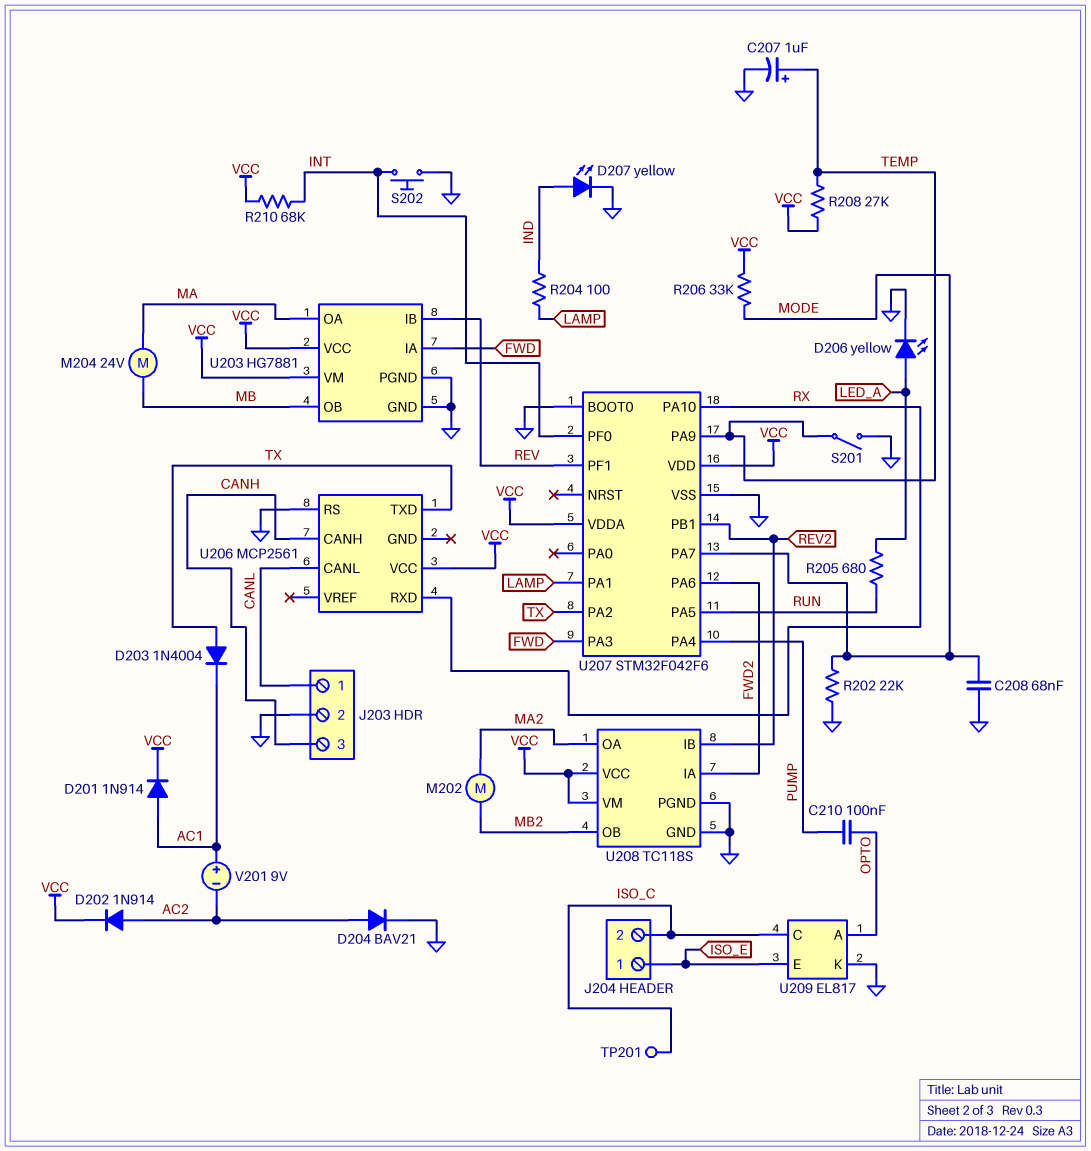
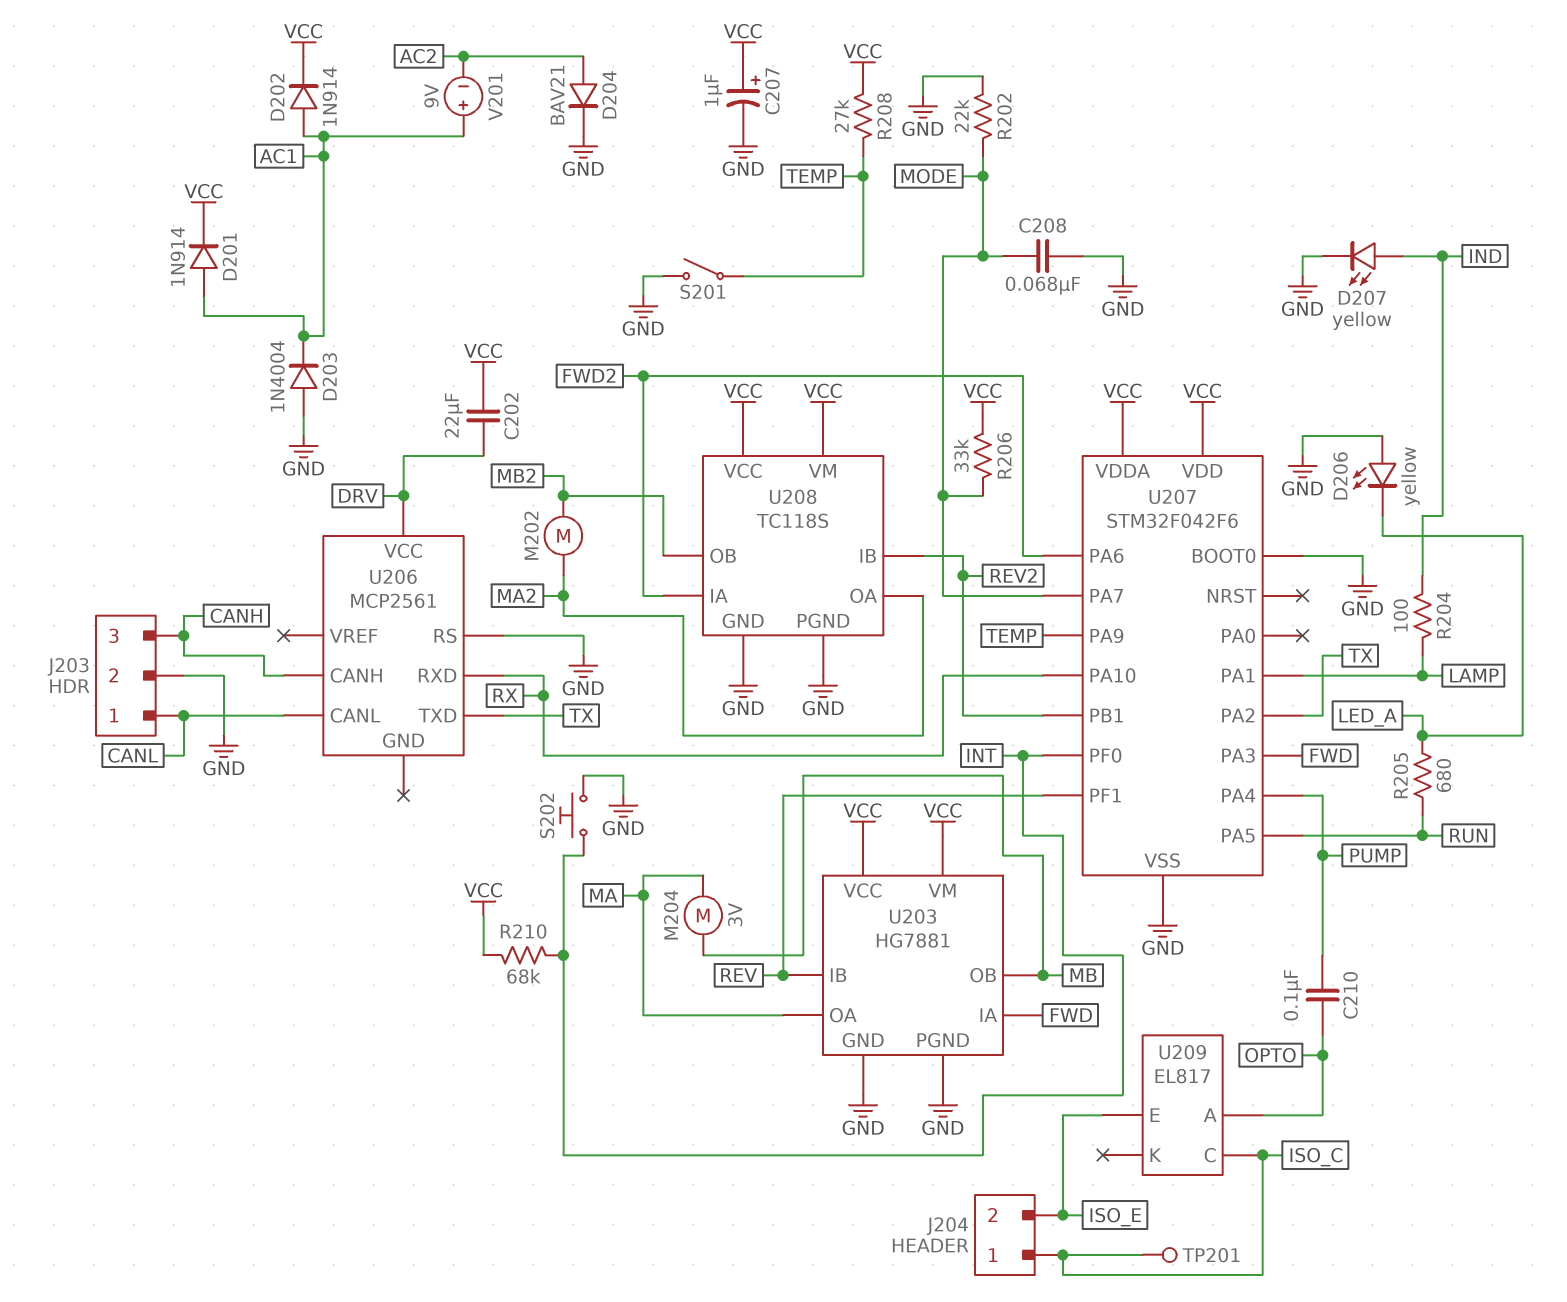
C202: none -> 22uF (DRV, VCC)
C207: 1uF (plus TEMP, minus GND) -> 1uF (plus VCC, minus GND)
D202: diode 1N914 (A AC2, K VCC) -> diode 1N914 (A AC1, K VCC)
D203: diode 1N4004 (A TX, K AC1) -> diode 1N4004 (A GND, K AC1)
D206: LED yellow (A LED_A, K GND) -> LED yellow (A GND, K LED_A)
J204 pin 1: ISO_E -> ISO_C
J204 pin 2: ISO_C -> ISO_E
M204: motor 24V (MA, MB) -> motor 3V (MA, MB)
U206 pin VCC: VCC -> DRV
U209 pin K: GND -> none

